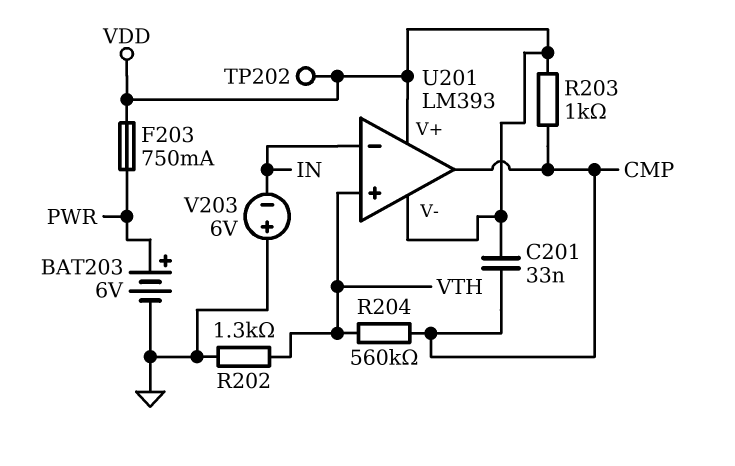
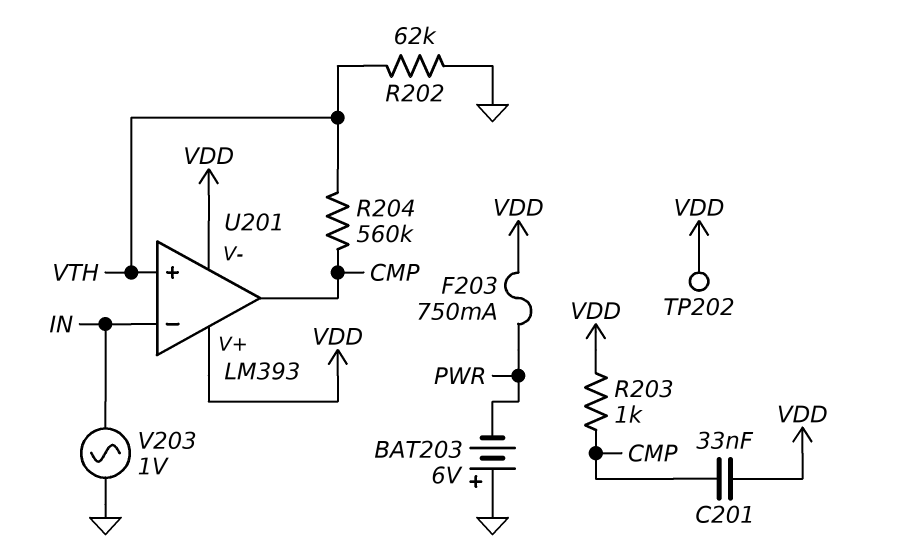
BAT203: 6V (plus PWR, minus GND) -> 6V (plus GND, minus PWR)
R202: 1.3k (GND, VTH) -> 62k (GND, VTH)
V203: 6V (plus GND, minus IN) -> AC 1V (GND, IN)

